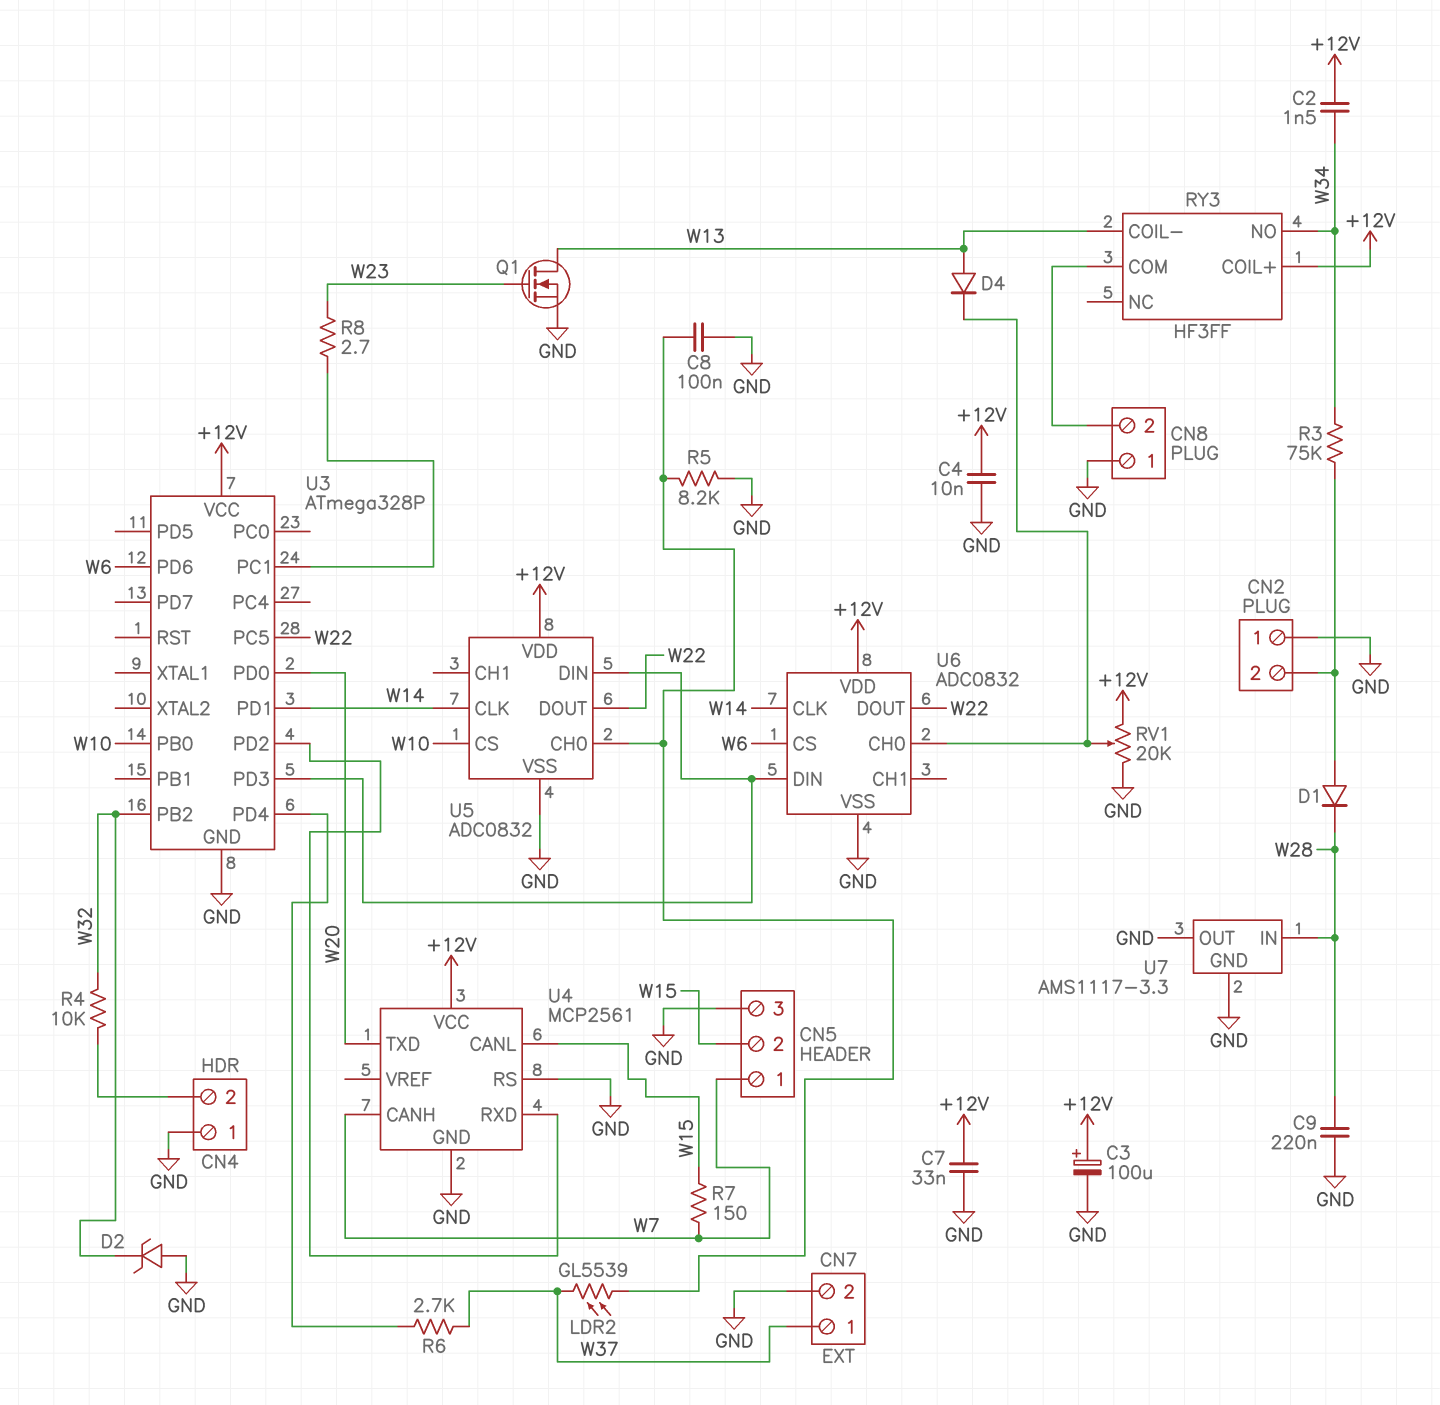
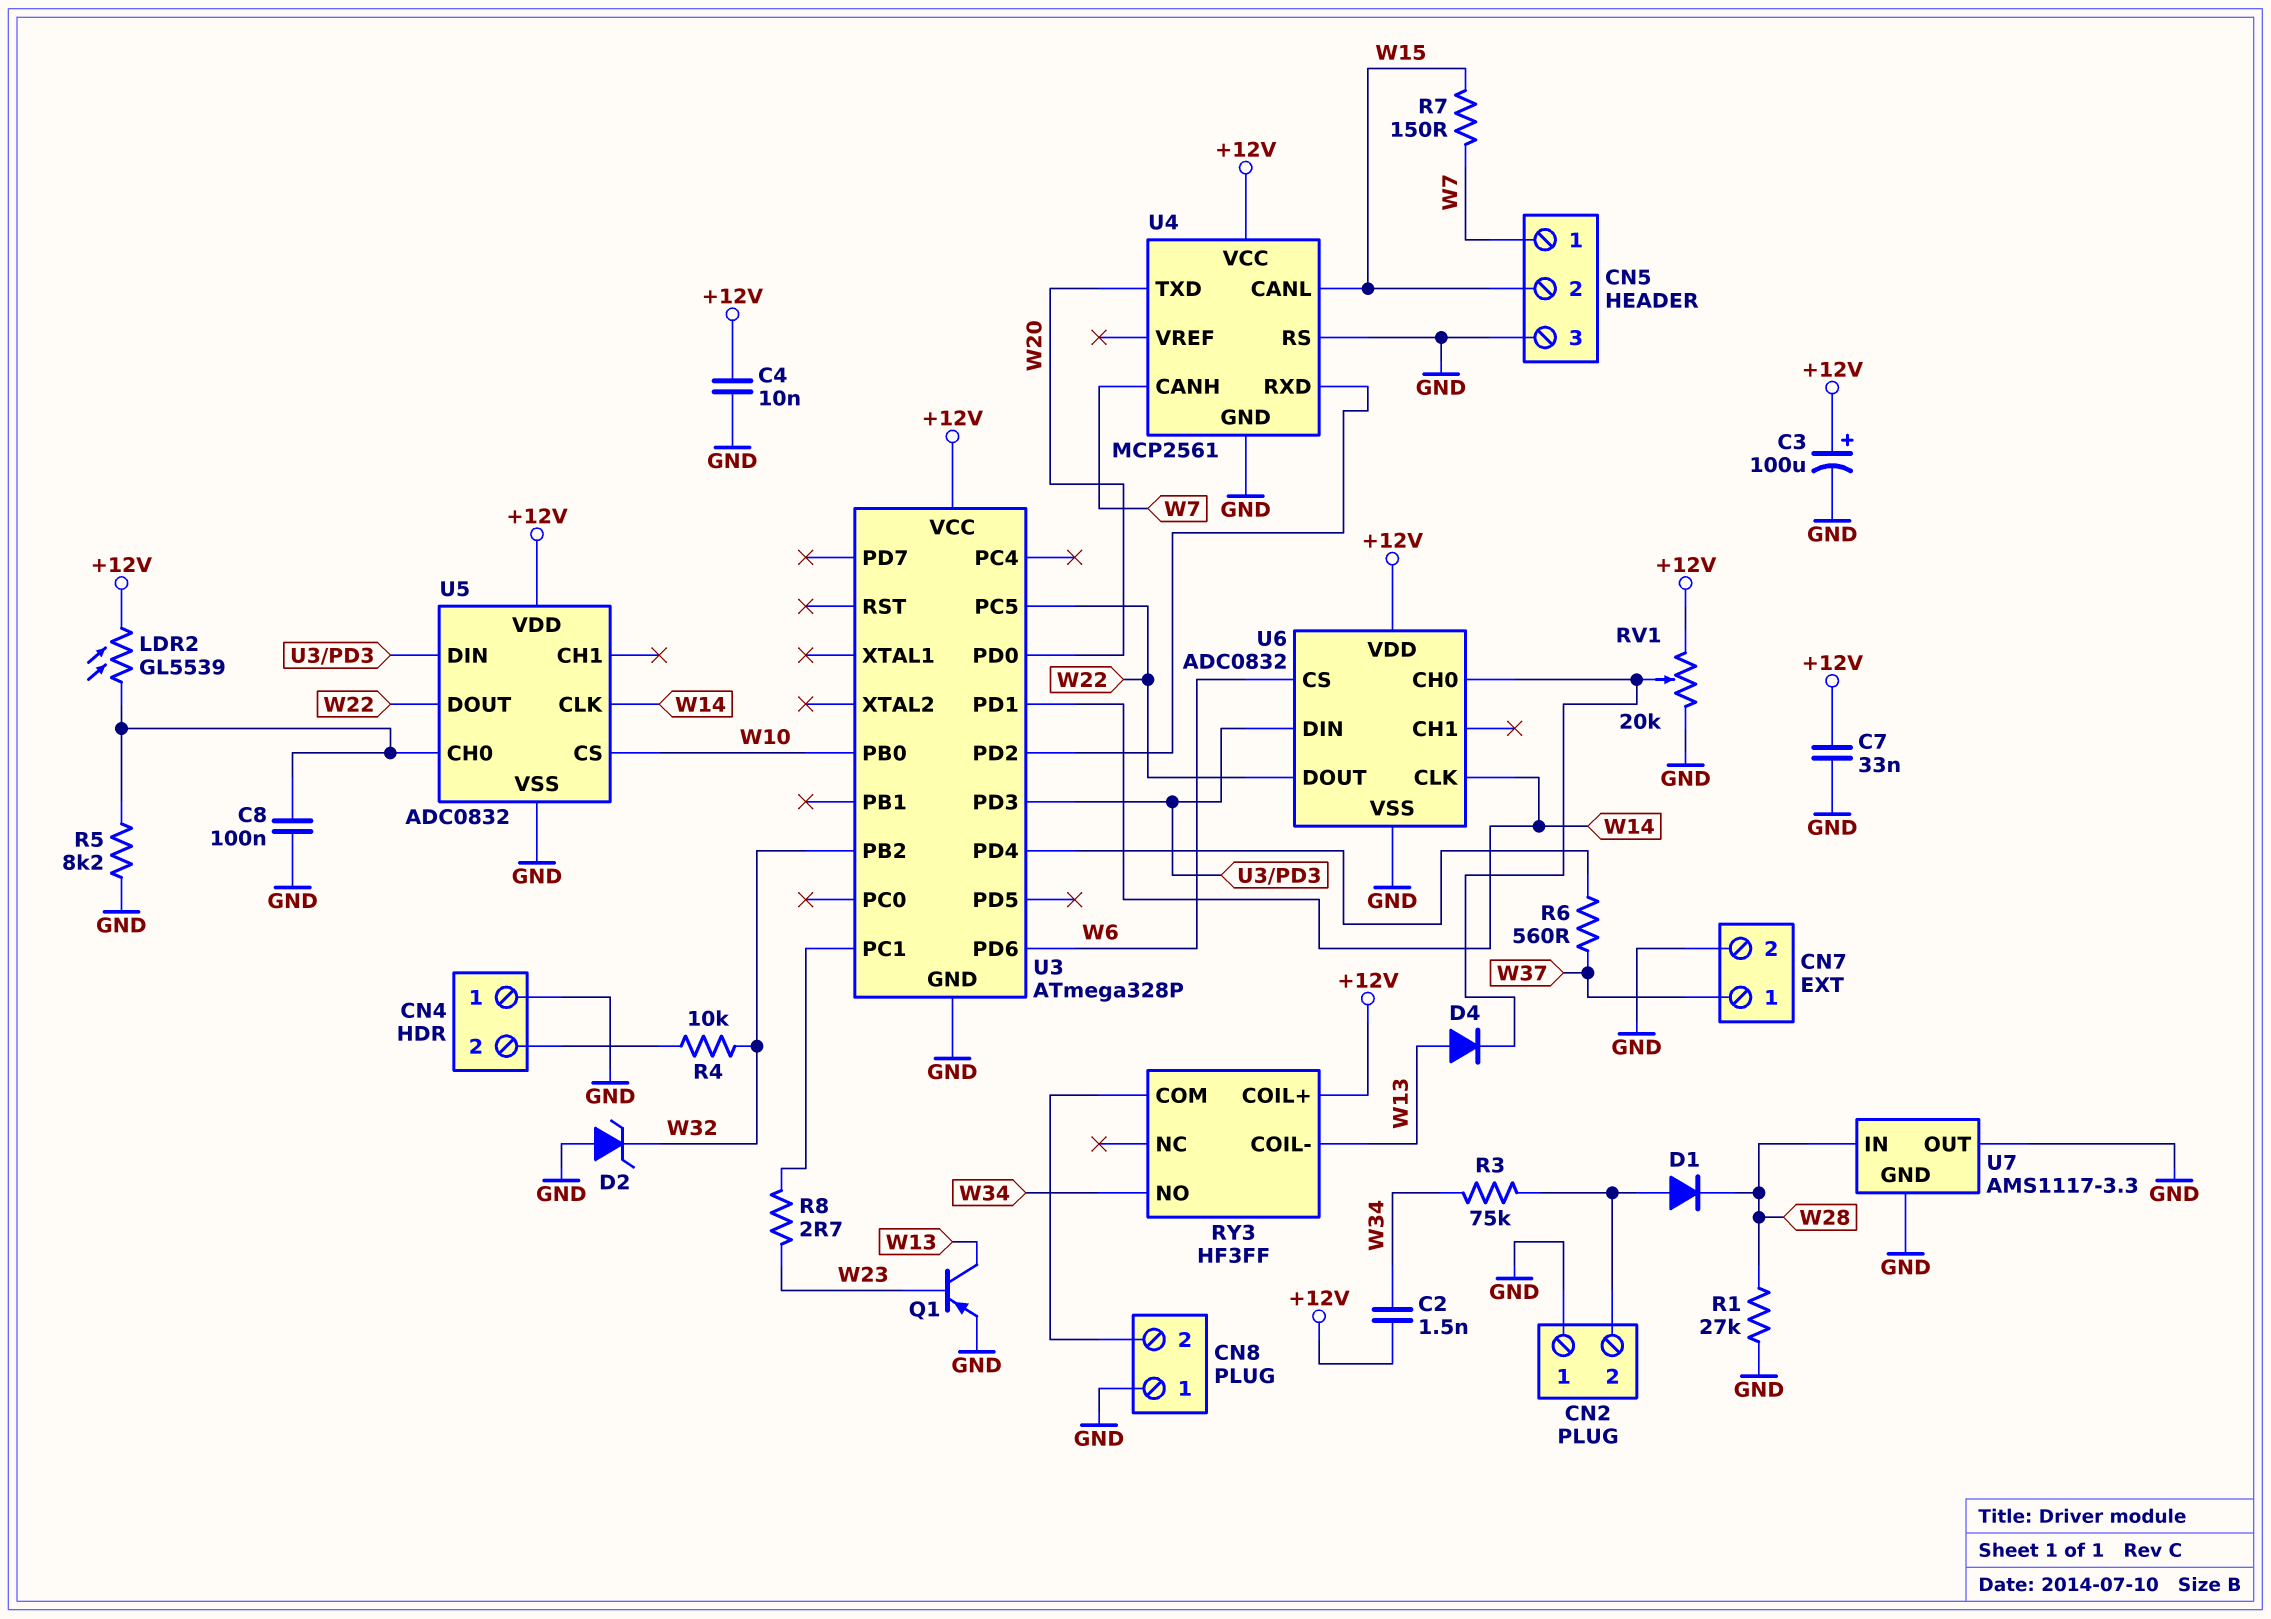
C9: 220nF (GND, W28) -> none
LDR2: GL5539 (U5/CH0, W37) -> GL5539 (+12V, U5/CH0)
Q1: NMOS (G W23, D W13, S GND) -> PNP (B W23, C W13, E GND)
R1: none -> 27k (GND, W28)
R6: 2.7k (U3/PD4, W37) -> 560 (U3/PD4, W37)

